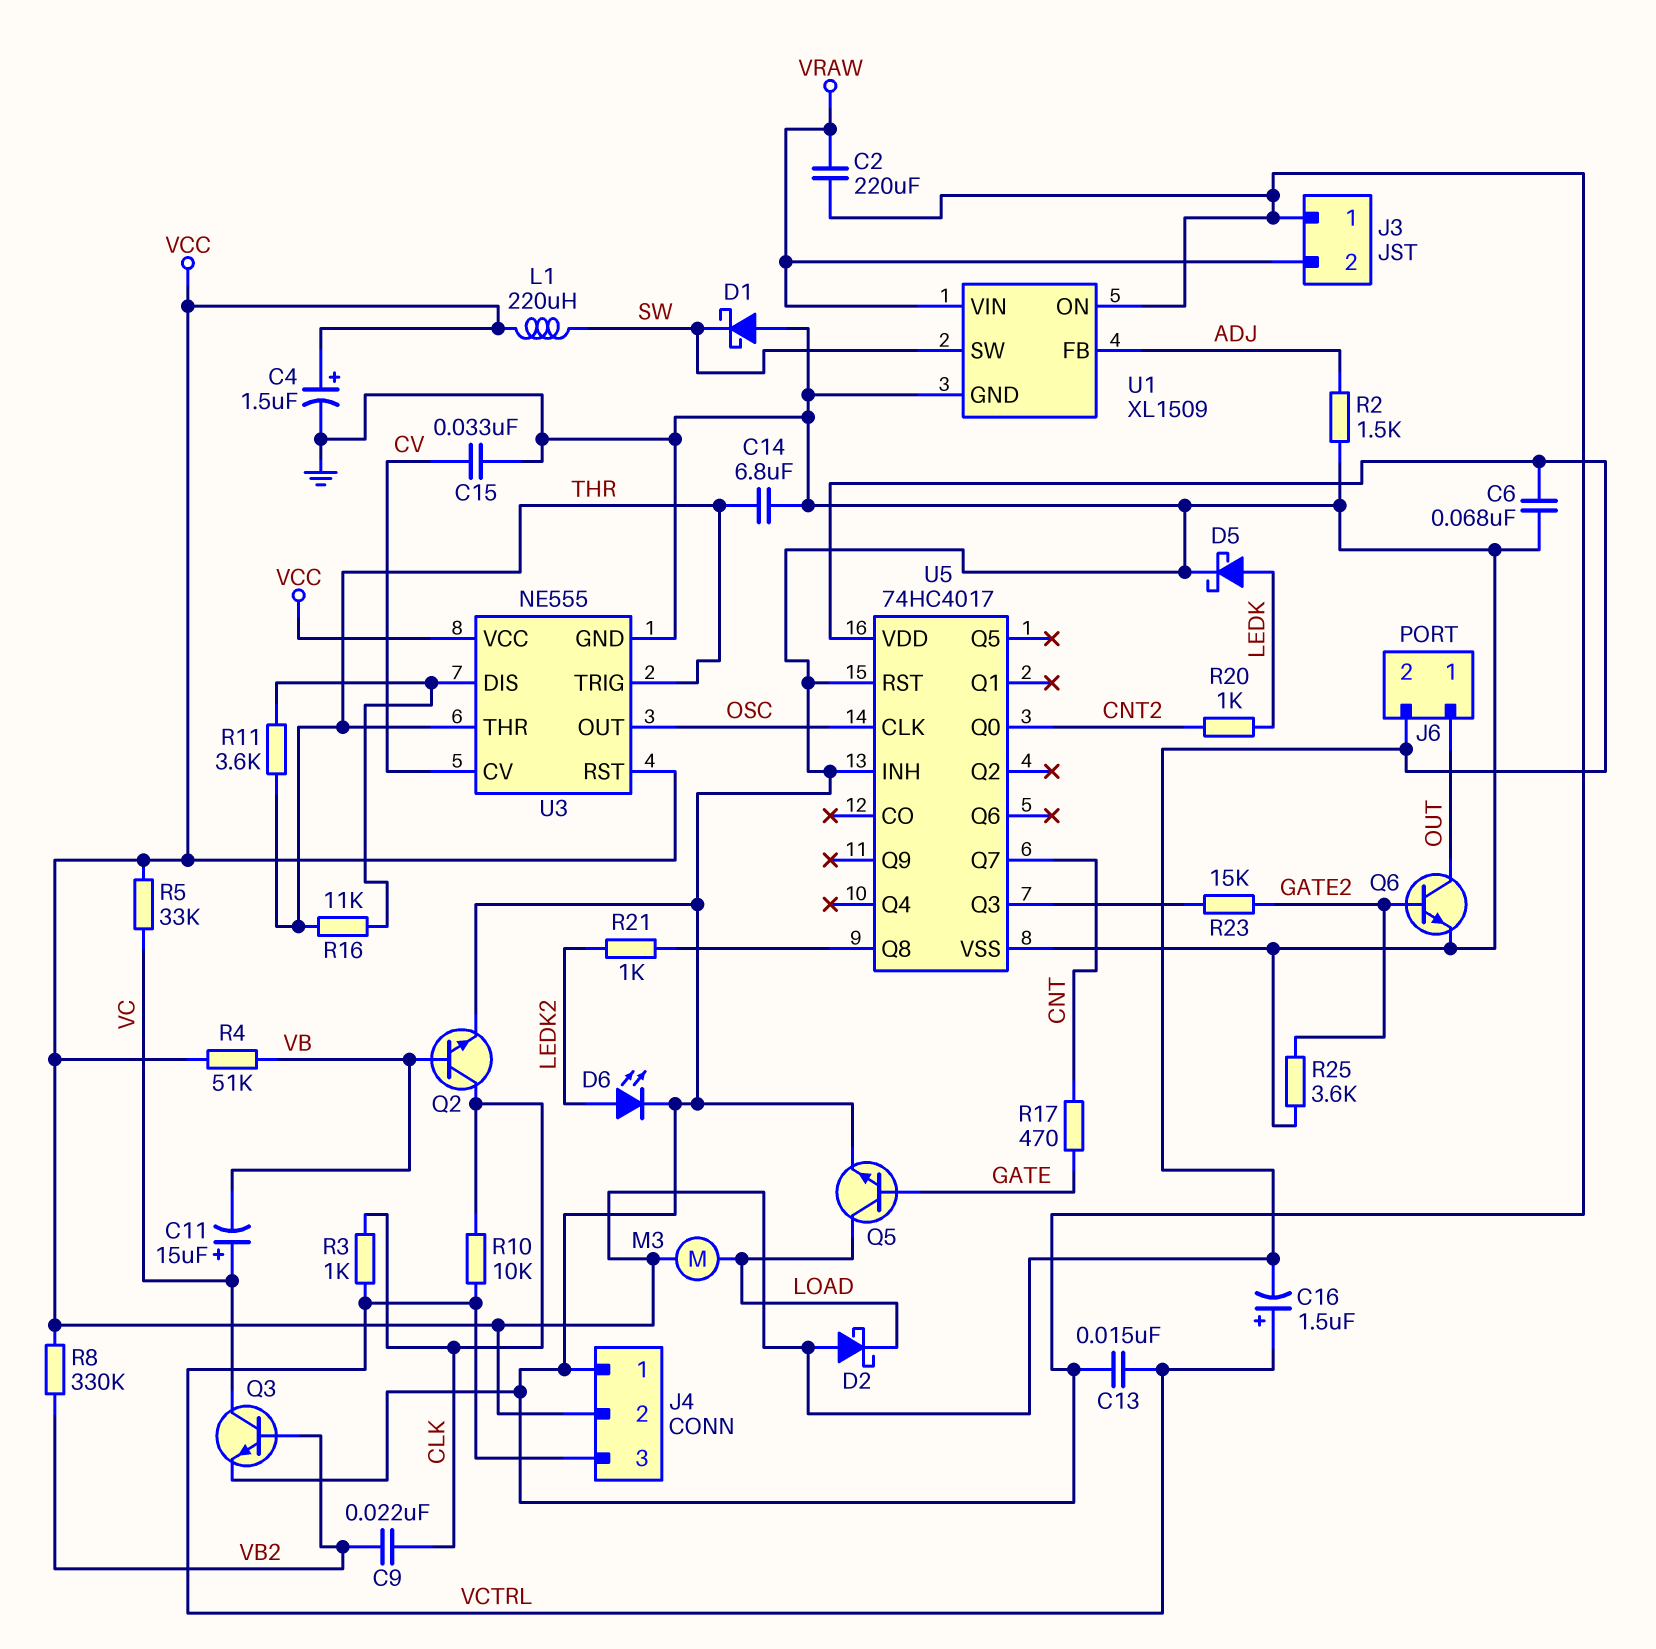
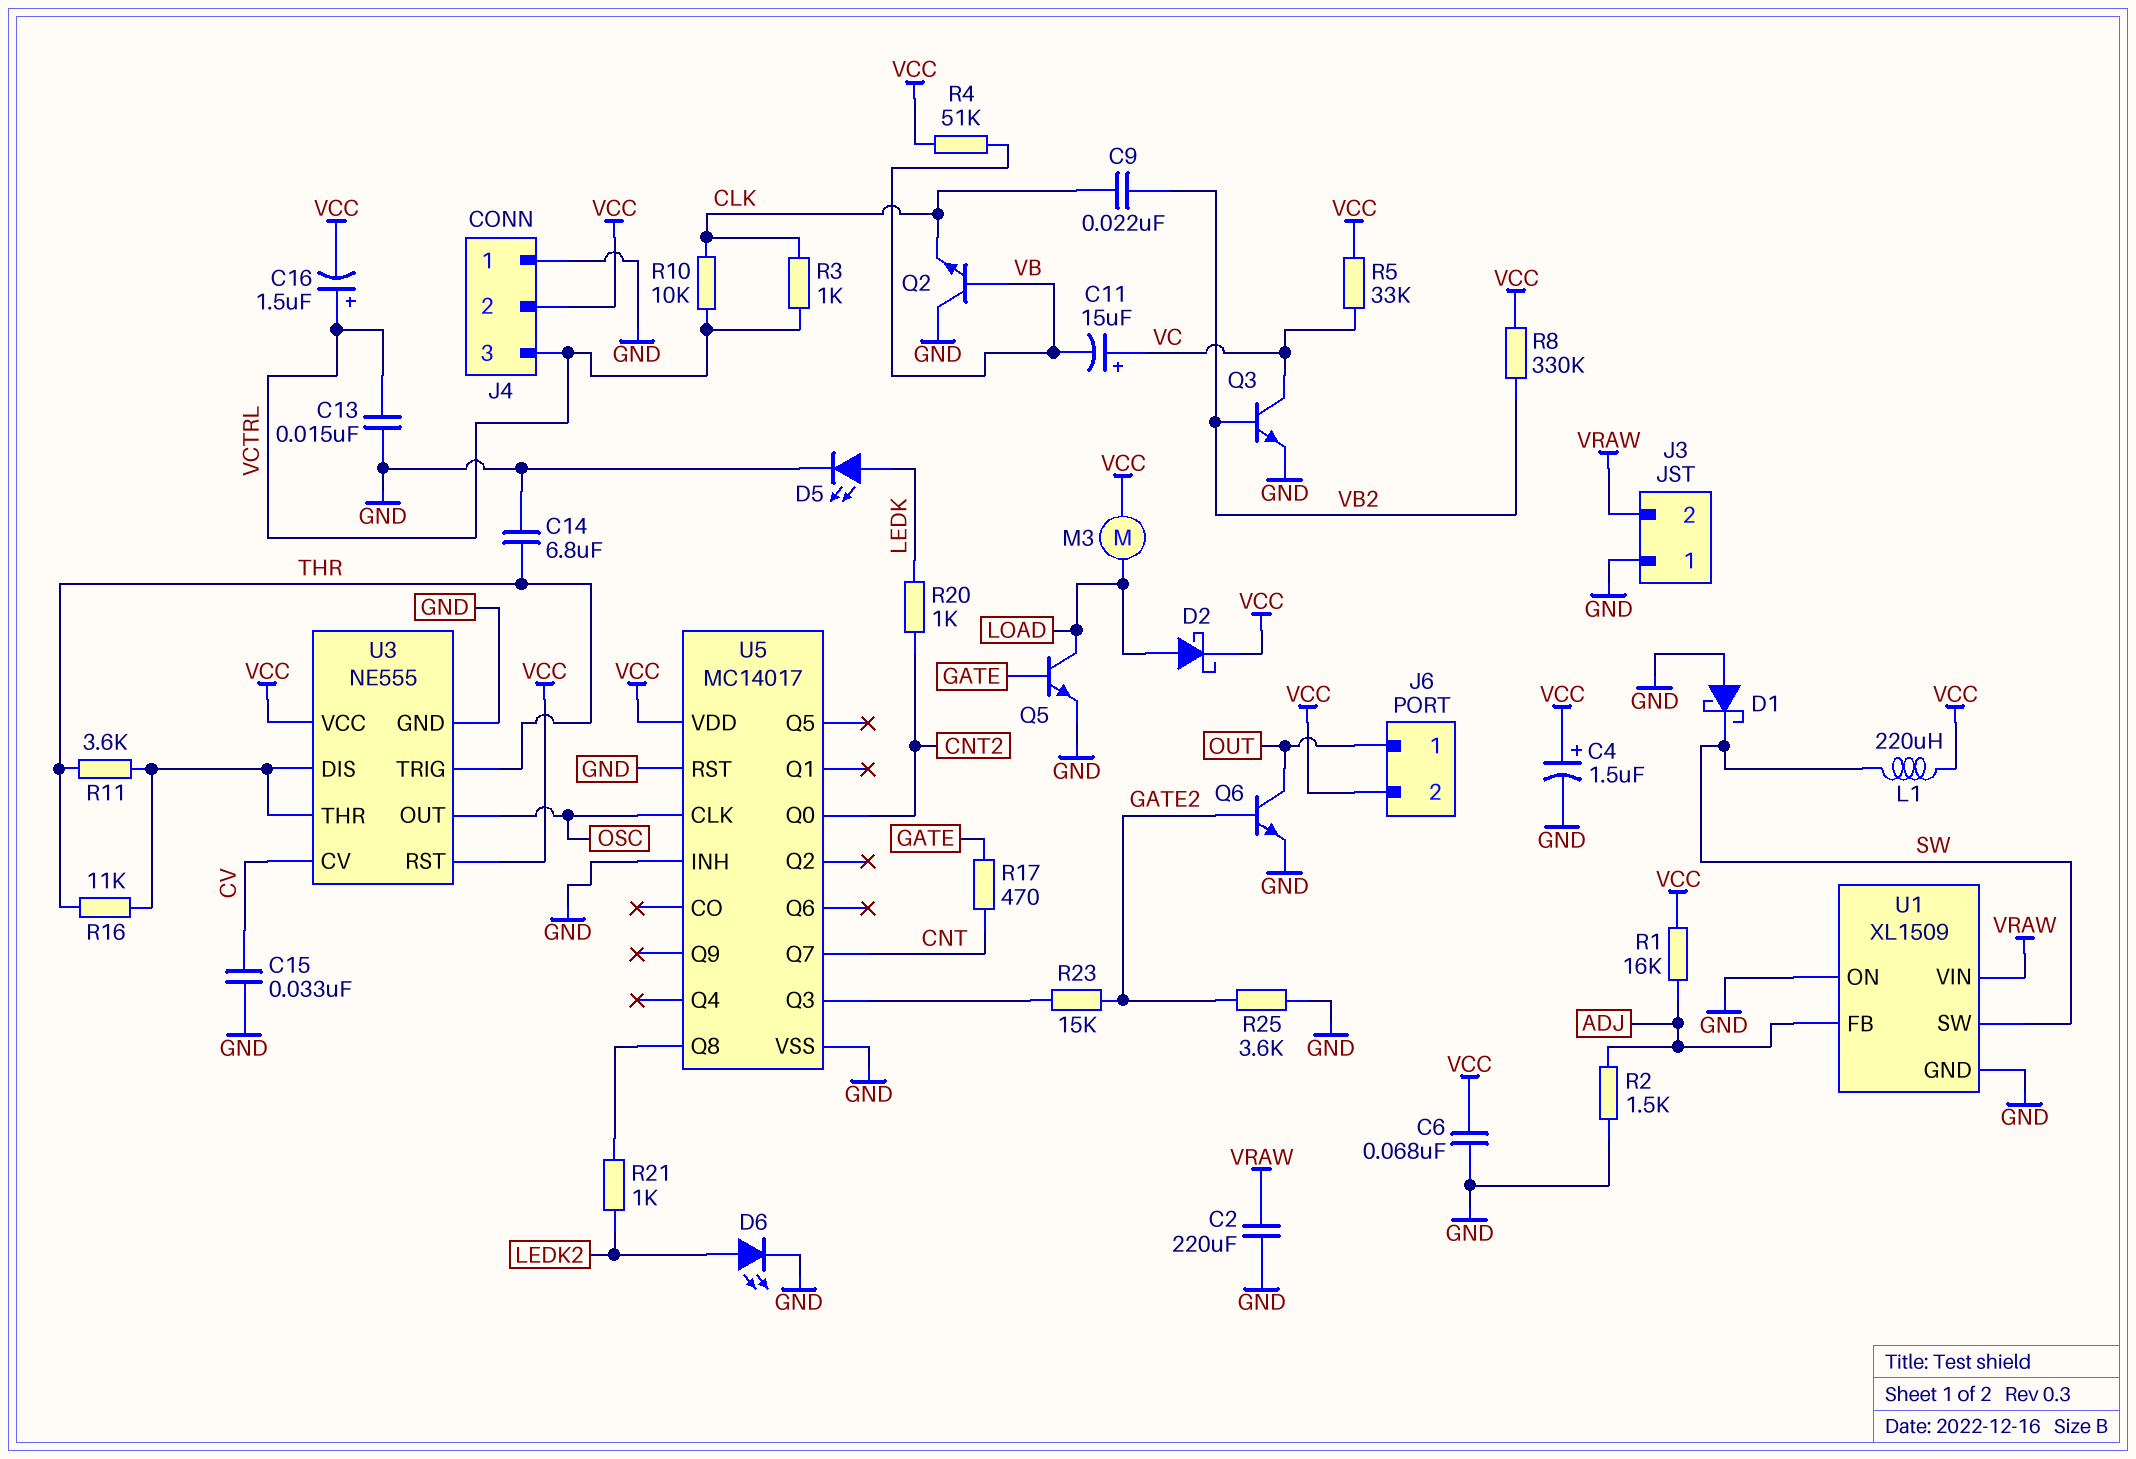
D2: schottky (A VCC, K LOAD) -> schottky (A LOAD, K VCC)
D5: schottky (A LEDK, K GND) -> LED (A LEDK, K GND)
Q2: NPN (B VB, C CLK, E GND) -> NPN (B VB, C GND, E CLK)
R1: none -> 16k (ADJ, VCC)
U3 pin THR: THR -> U3/DIS
U5: 74HC4017 -> MC14017

